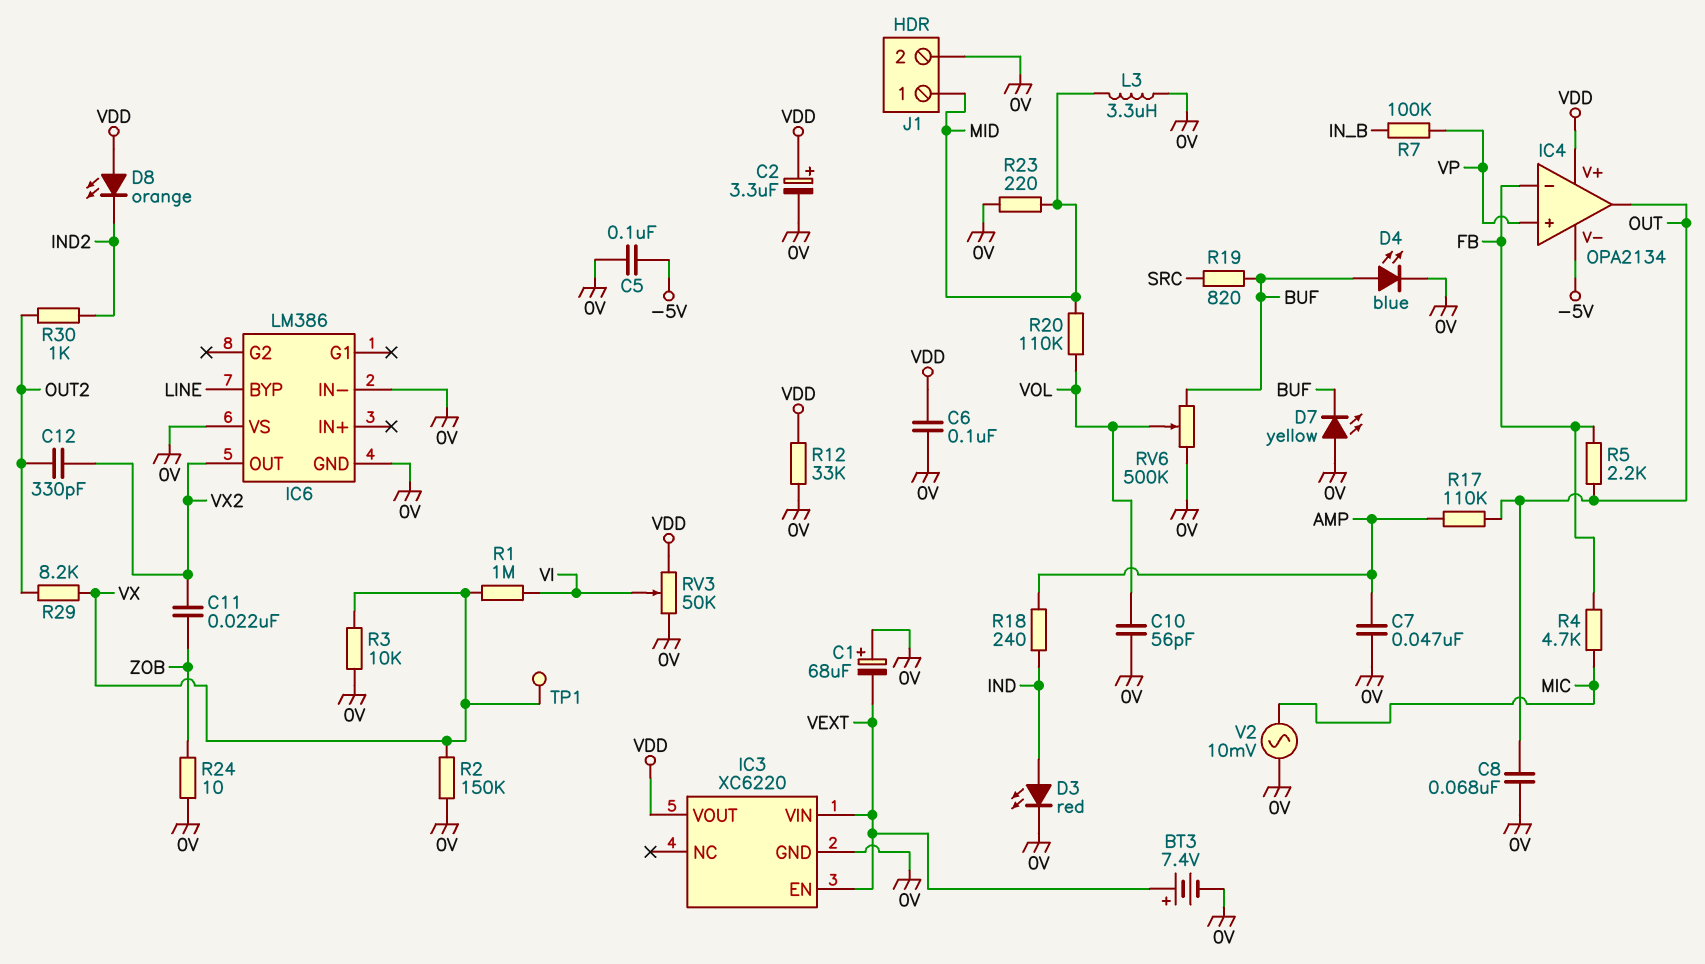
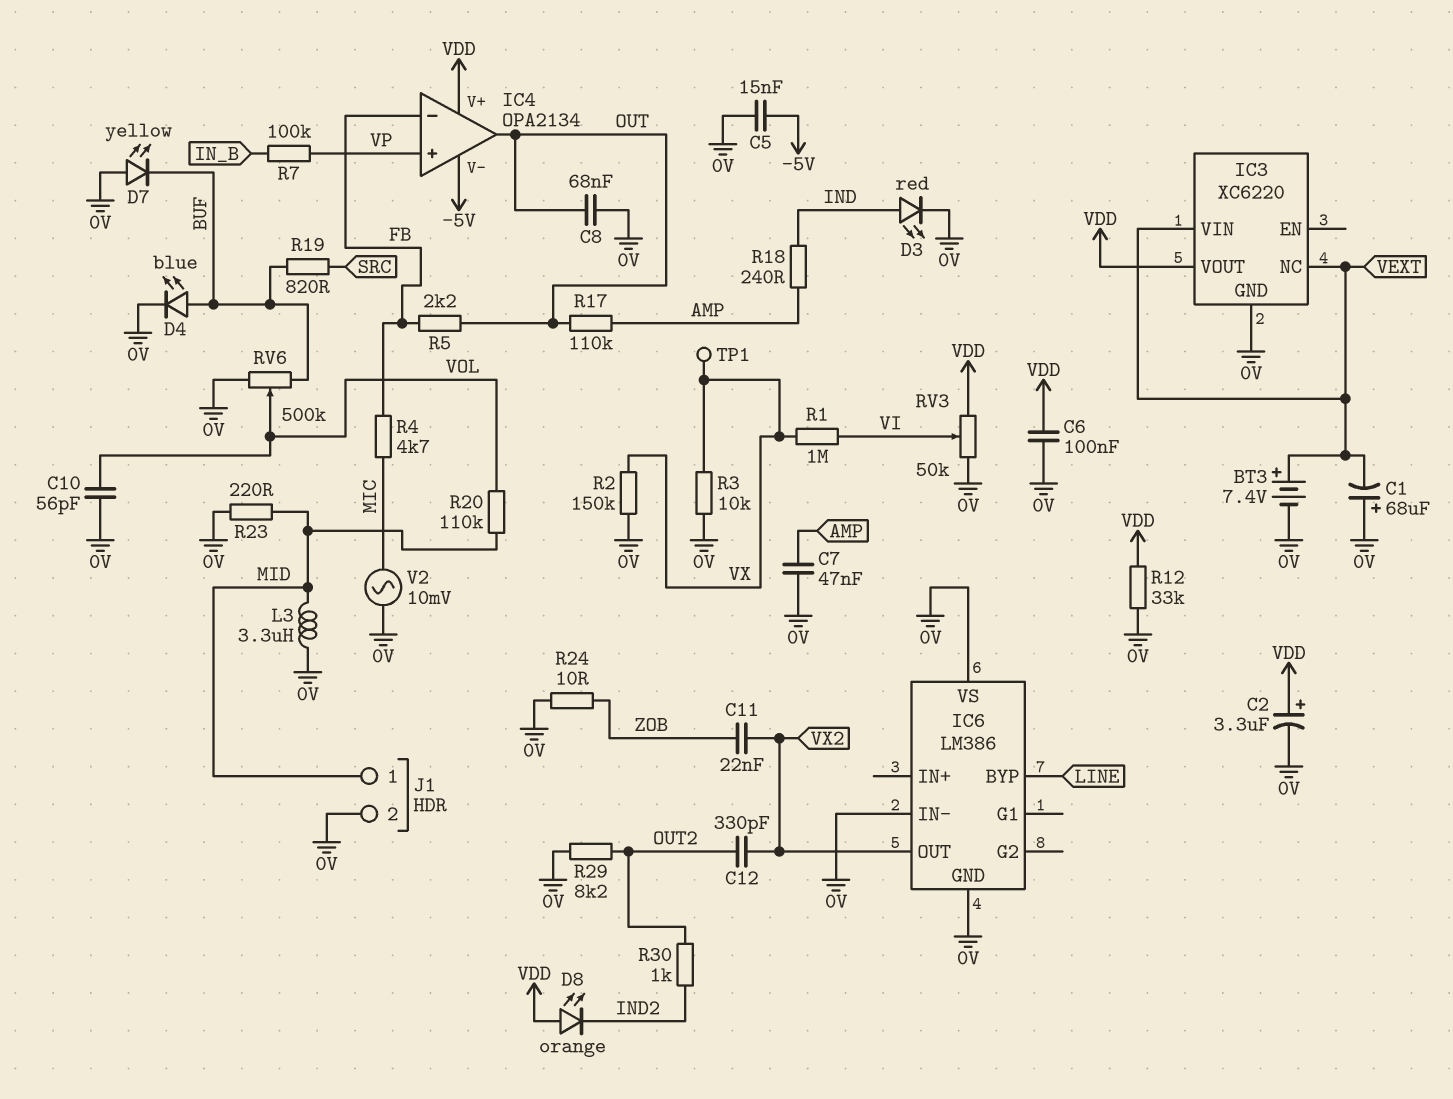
C5: 100nF (-5V, 0V) -> 15nF (-5V, 0V)
IC3 pin EN: VEXT -> none
IC3 pin NC: none -> VEXT
R29: 8.2k (OUT2, VX) -> 8.2k (0V, OUT2)

